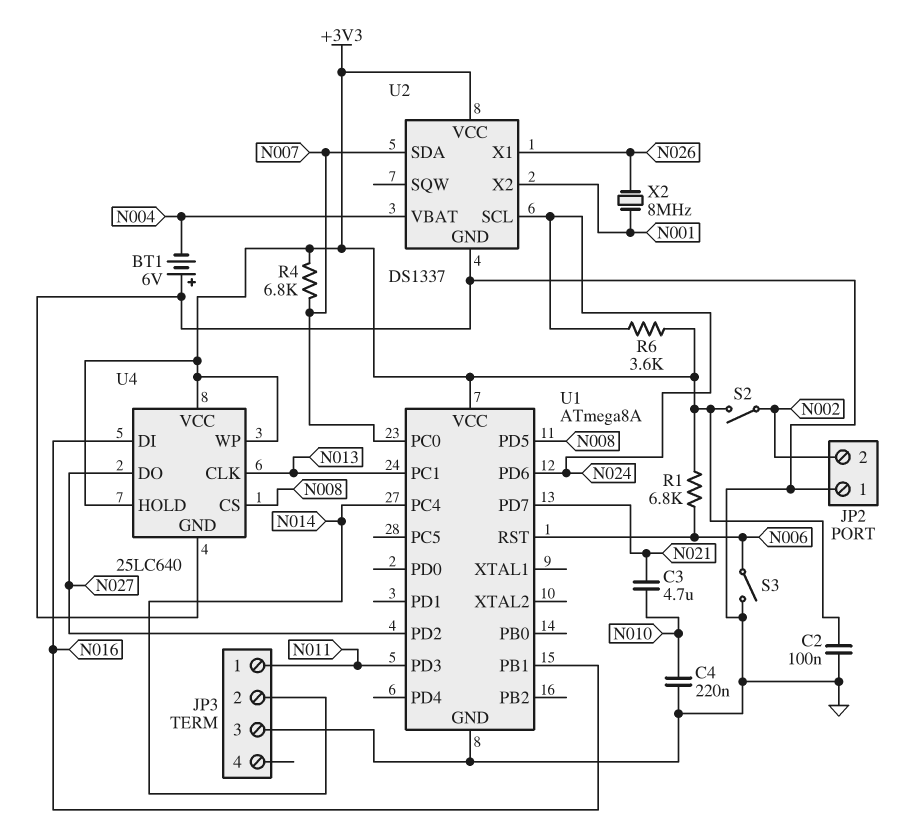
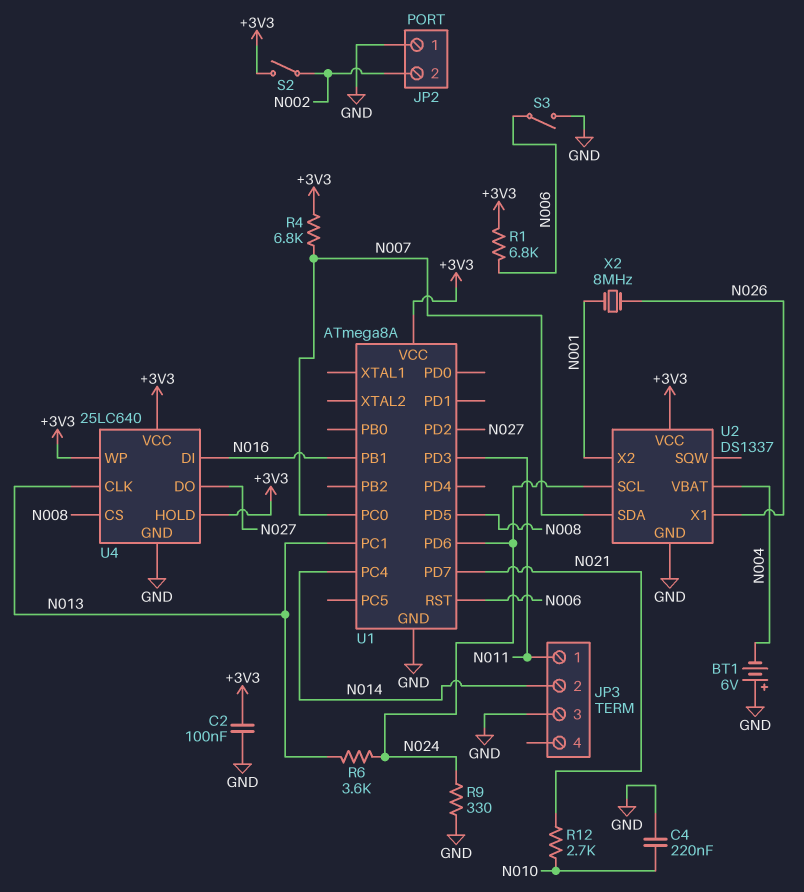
C3: 4.7uF (N010, N021) -> none
R6: 3.6k (+3V3, N024) -> 3.6k (N013, N024)
R9: none -> 330 (GND, N024)
R12: none -> 2.7k (N010, N021)

